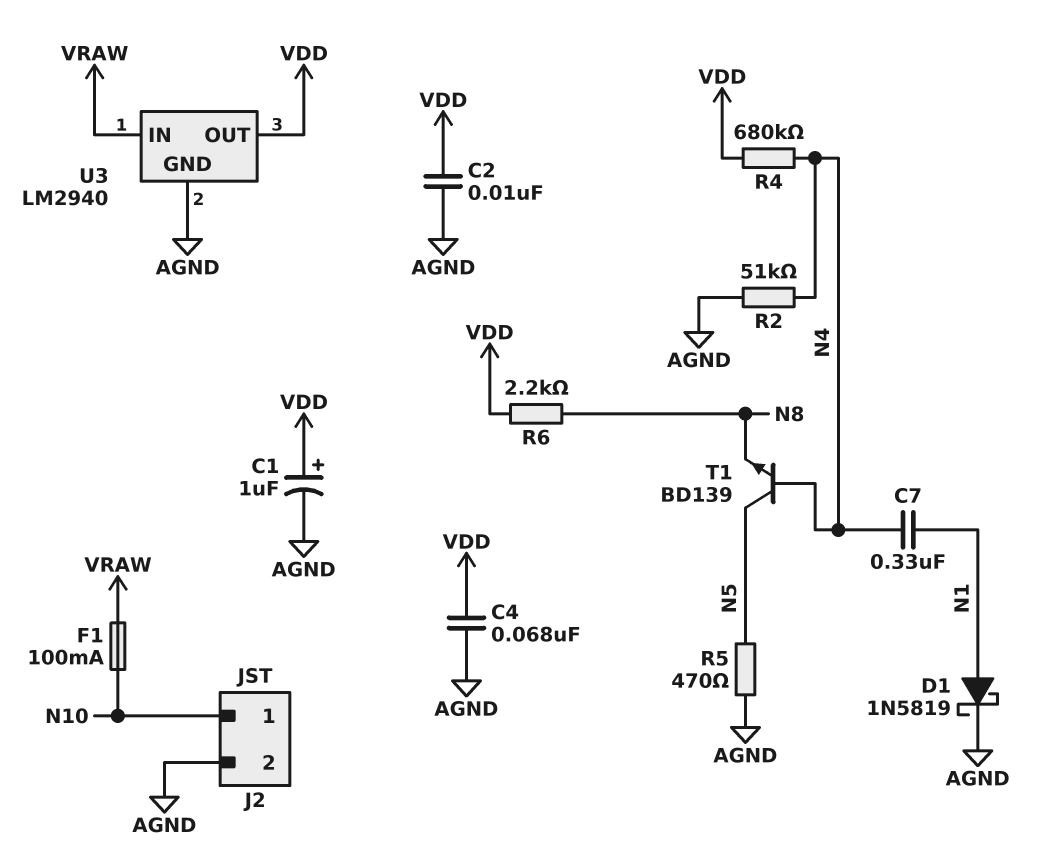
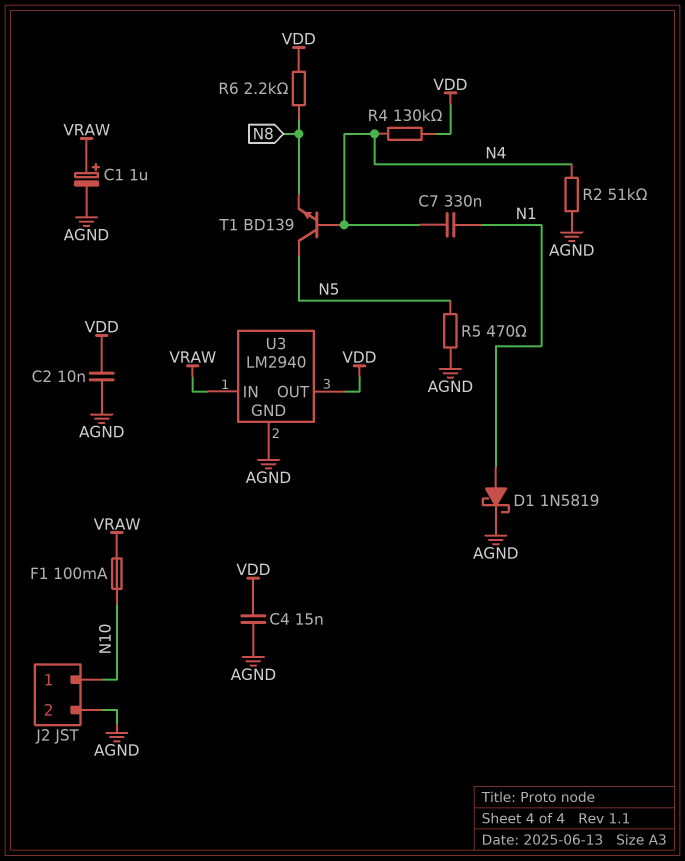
C1: 1uF (plus VDD, minus AGND) -> 1uF (plus VRAW, minus AGND)
C4: 68nF (AGND, VDD) -> 15nF (AGND, VDD)
R4: 680k (N4, VDD) -> 130k (N4, VDD)

